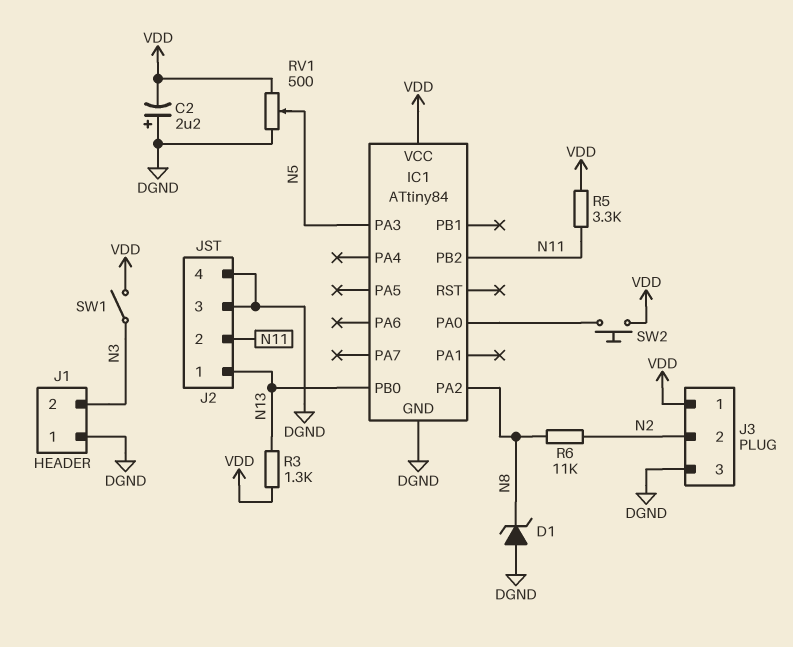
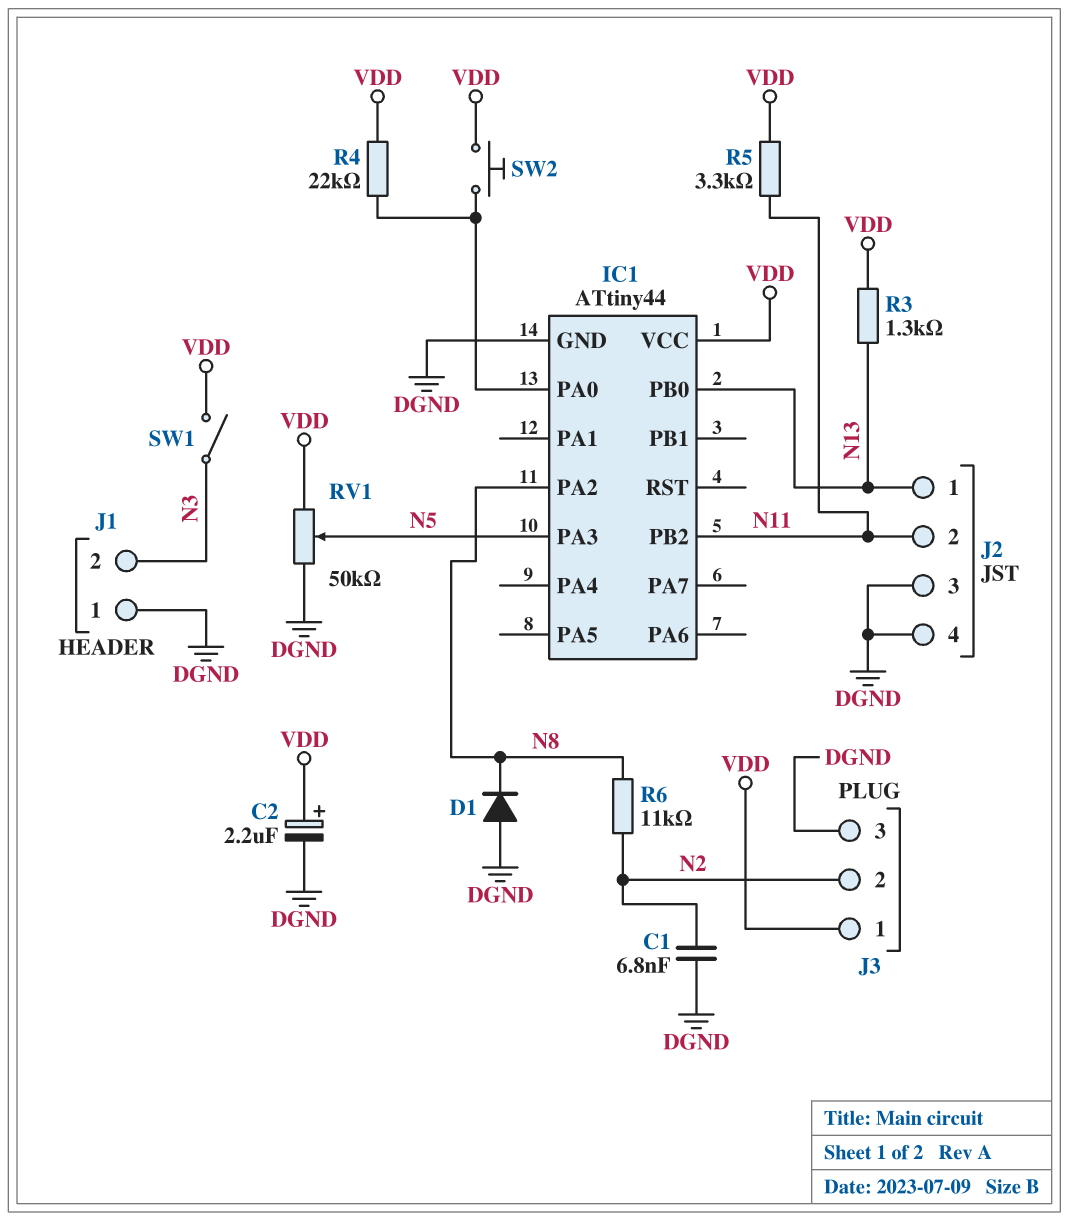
C1: none -> 6.8nF (DGND, N2)
C2: 2.2uF (plus DGND, minus VDD) -> 2.2uF (plus VDD, minus DGND)
D1: zener (A DGND, K N8) -> diode (A DGND, K N8)
IC1: ATtiny84 -> ATtiny44
R4: none -> 22k (IC1/PA0, VDD)
RV1: 500 (DGND, VDD, wiper N5) -> 50k (DGND, VDD, wiper N5)

